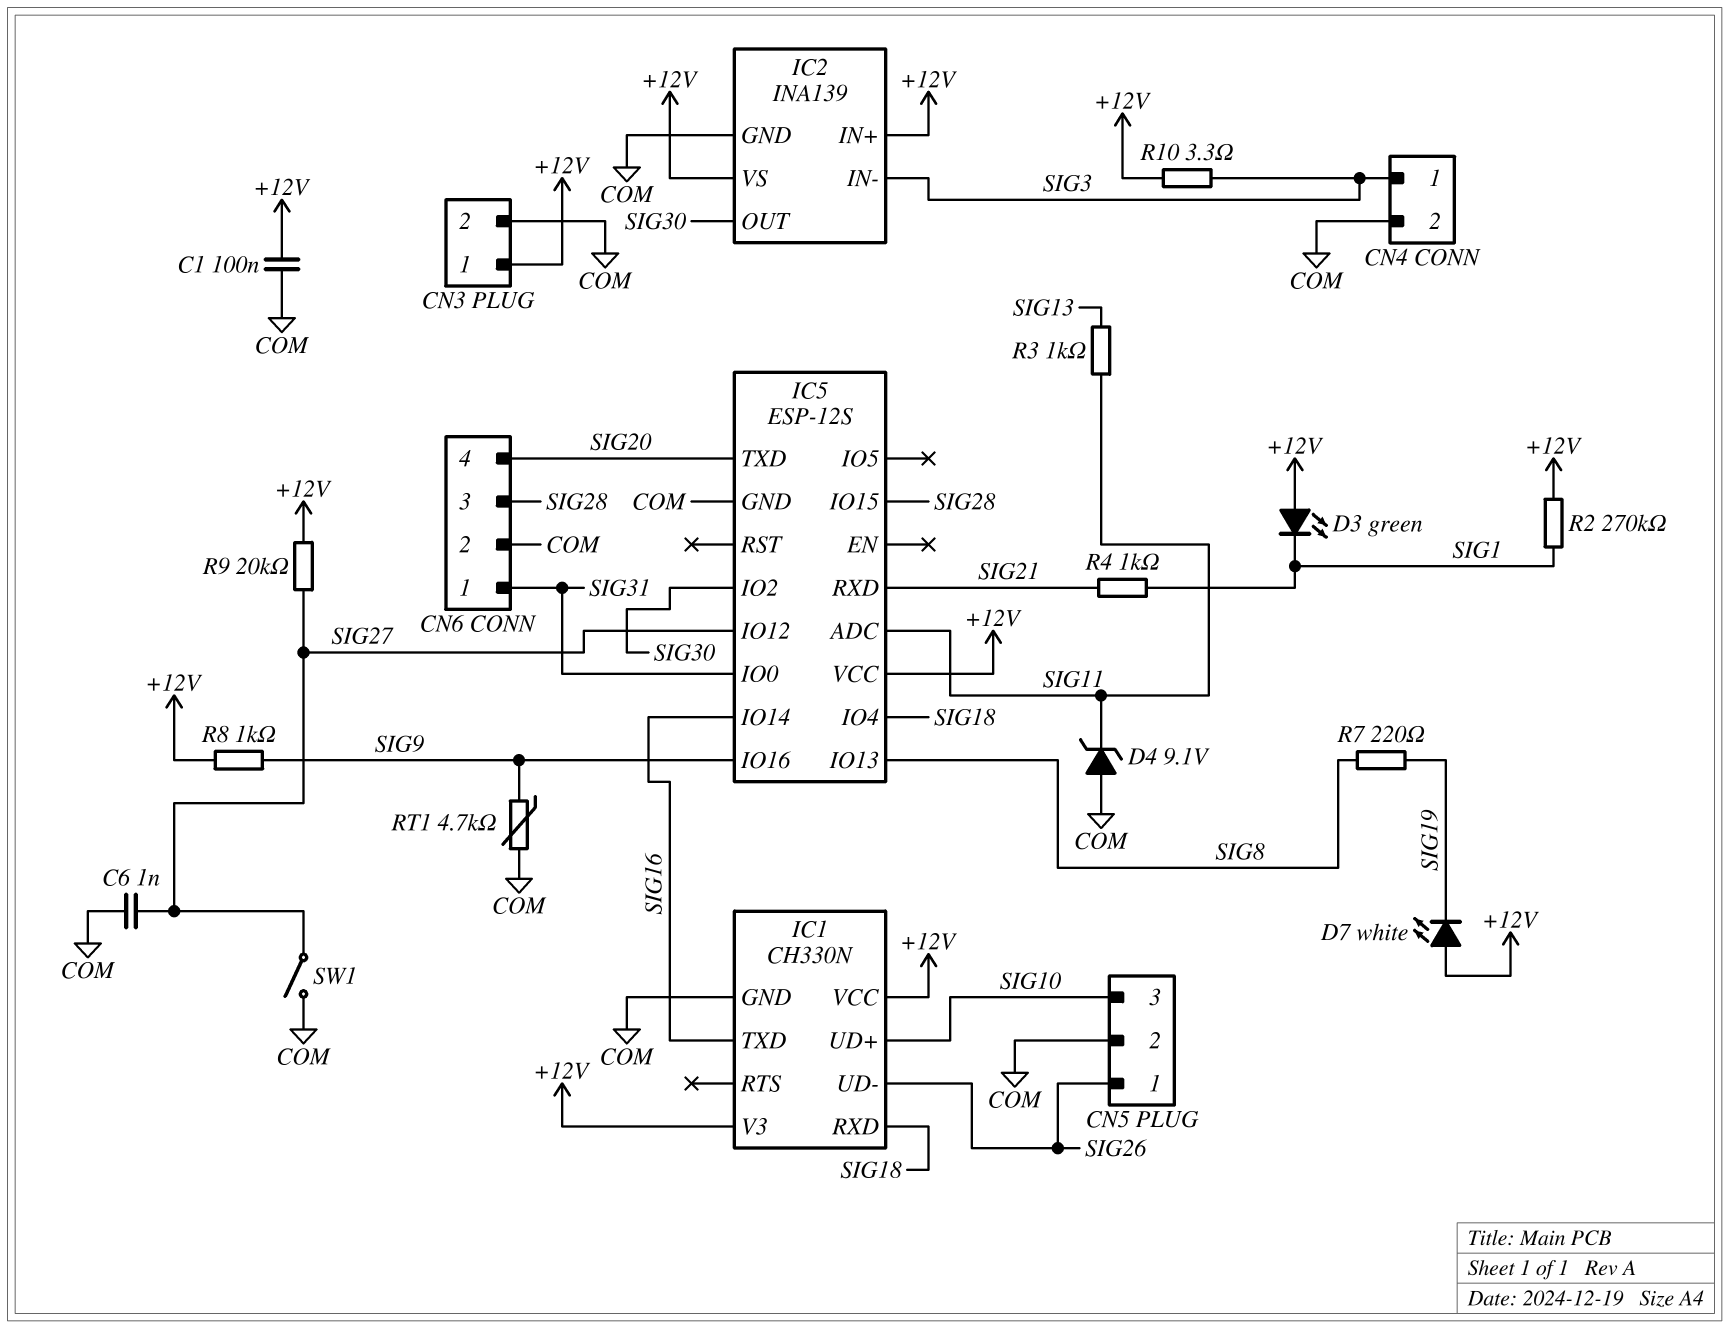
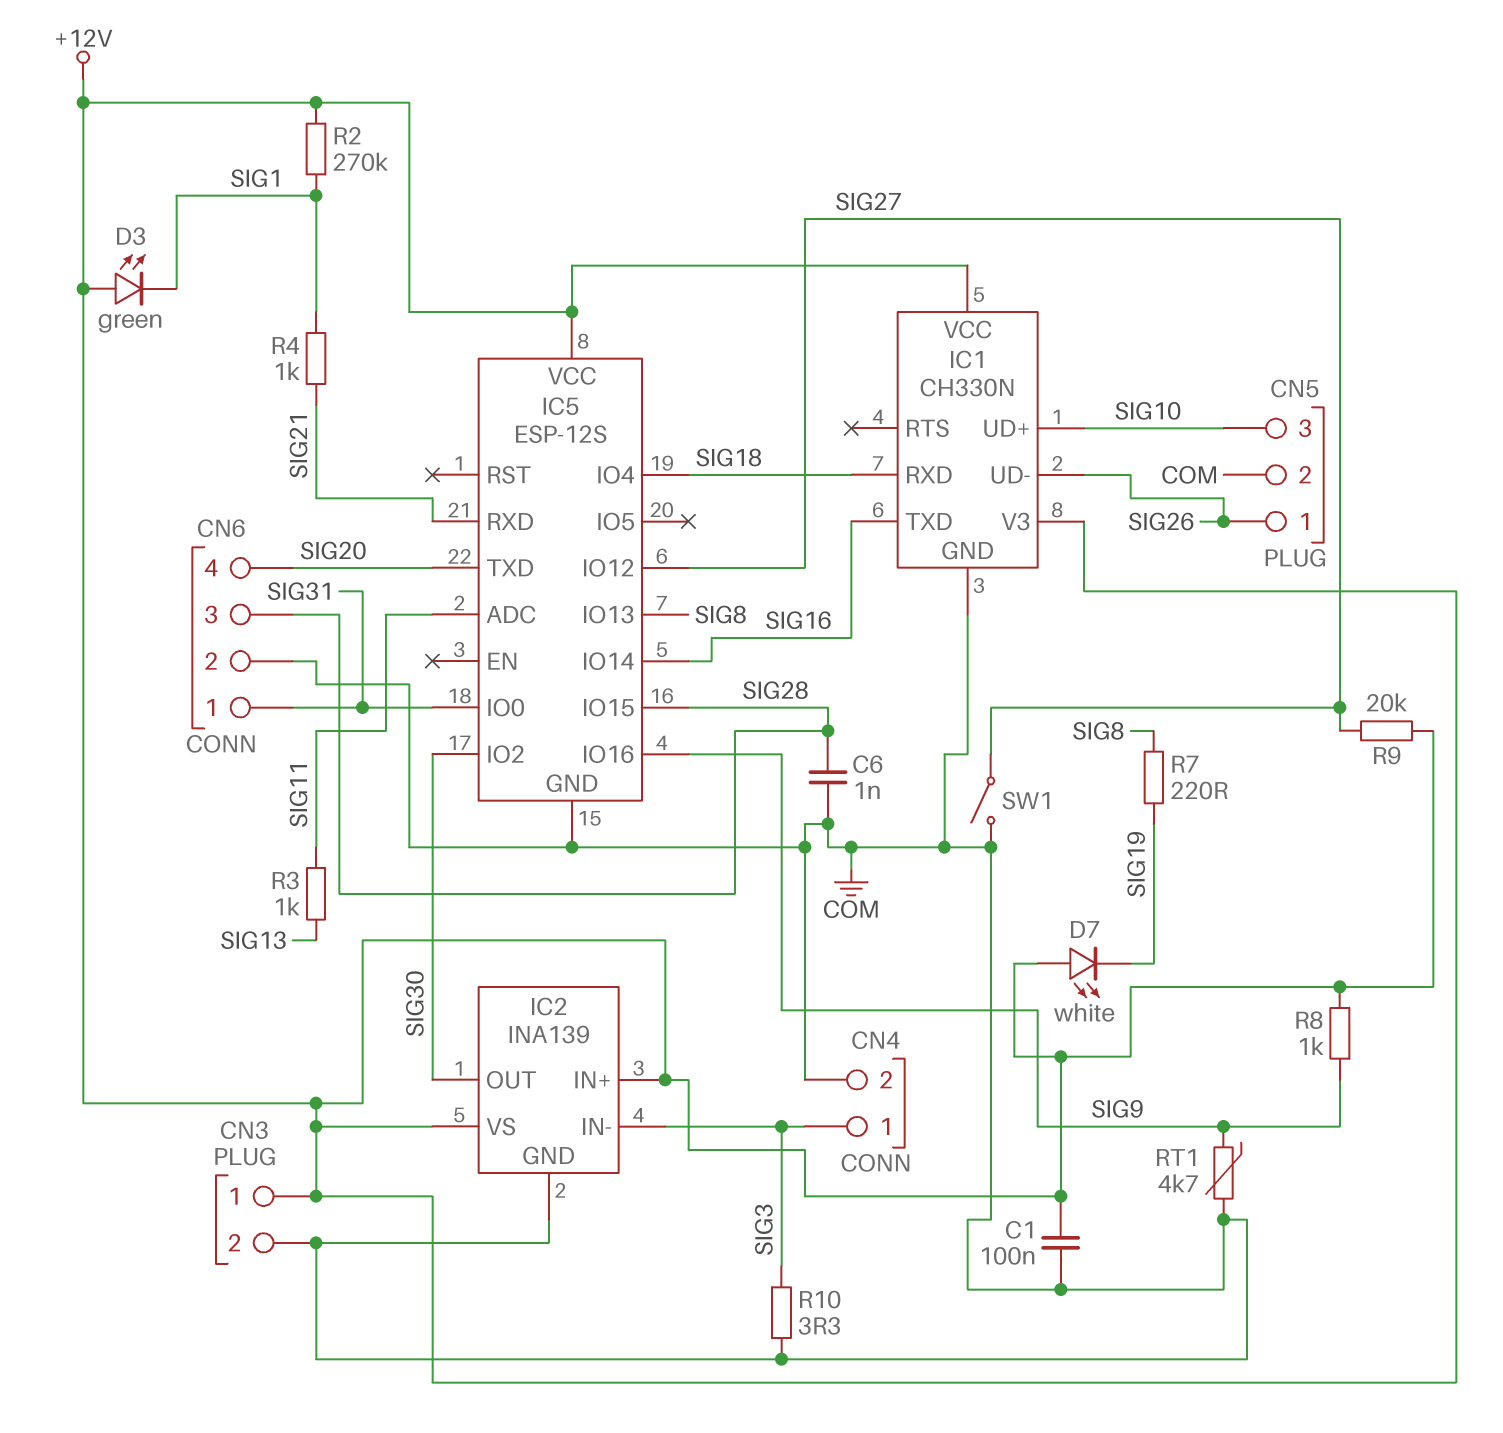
C6: 1nF (COM, SIG27) -> 1nF (COM, SIG28)
D4: zener 9.1V (A COM, K SIG11) -> none
R10: 3.3 (+12V, SIG3) -> 3.3 (COM, SIG3)

